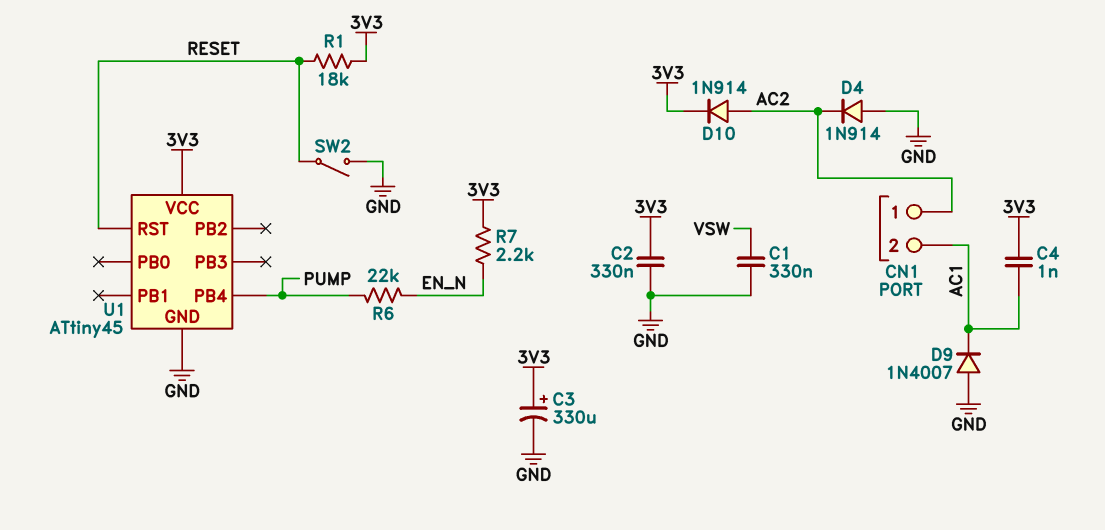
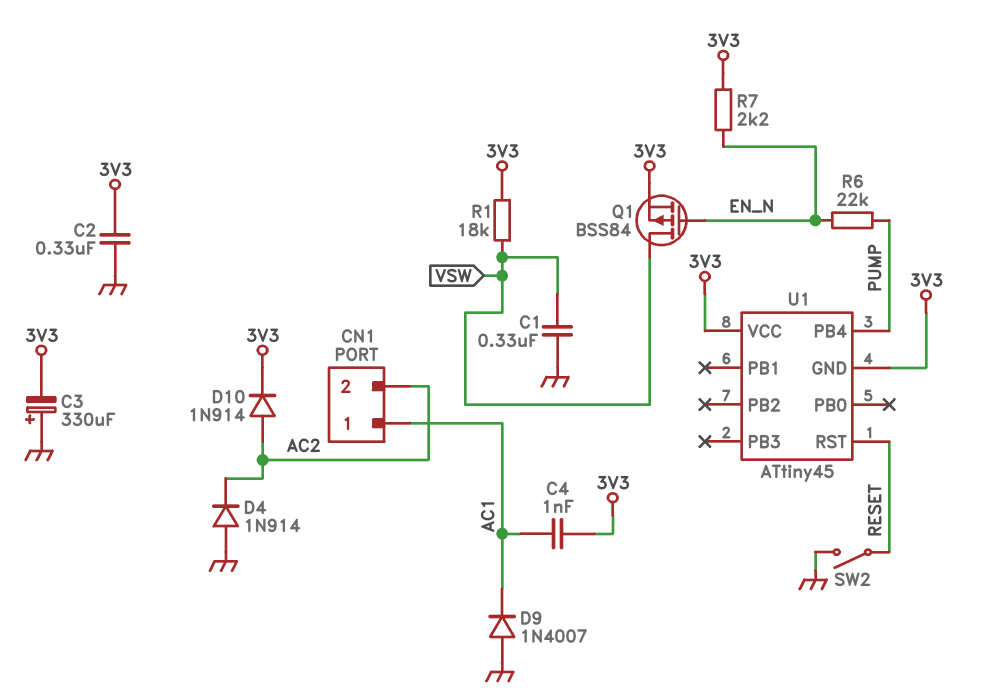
C3: 330uF (plus 3V3, minus GND) -> 330uF (plus GND, minus 3V3)
CN1 pin 1: AC2 -> AC1
CN1 pin 2: AC1 -> AC2
Q1: none -> PMOS BSS84 (G EN_N, D VSW, S 3V3)
R1: 18k (3V3, RESET) -> 18k (3V3, VSW)
U1 pin GND: GND -> 3V3

